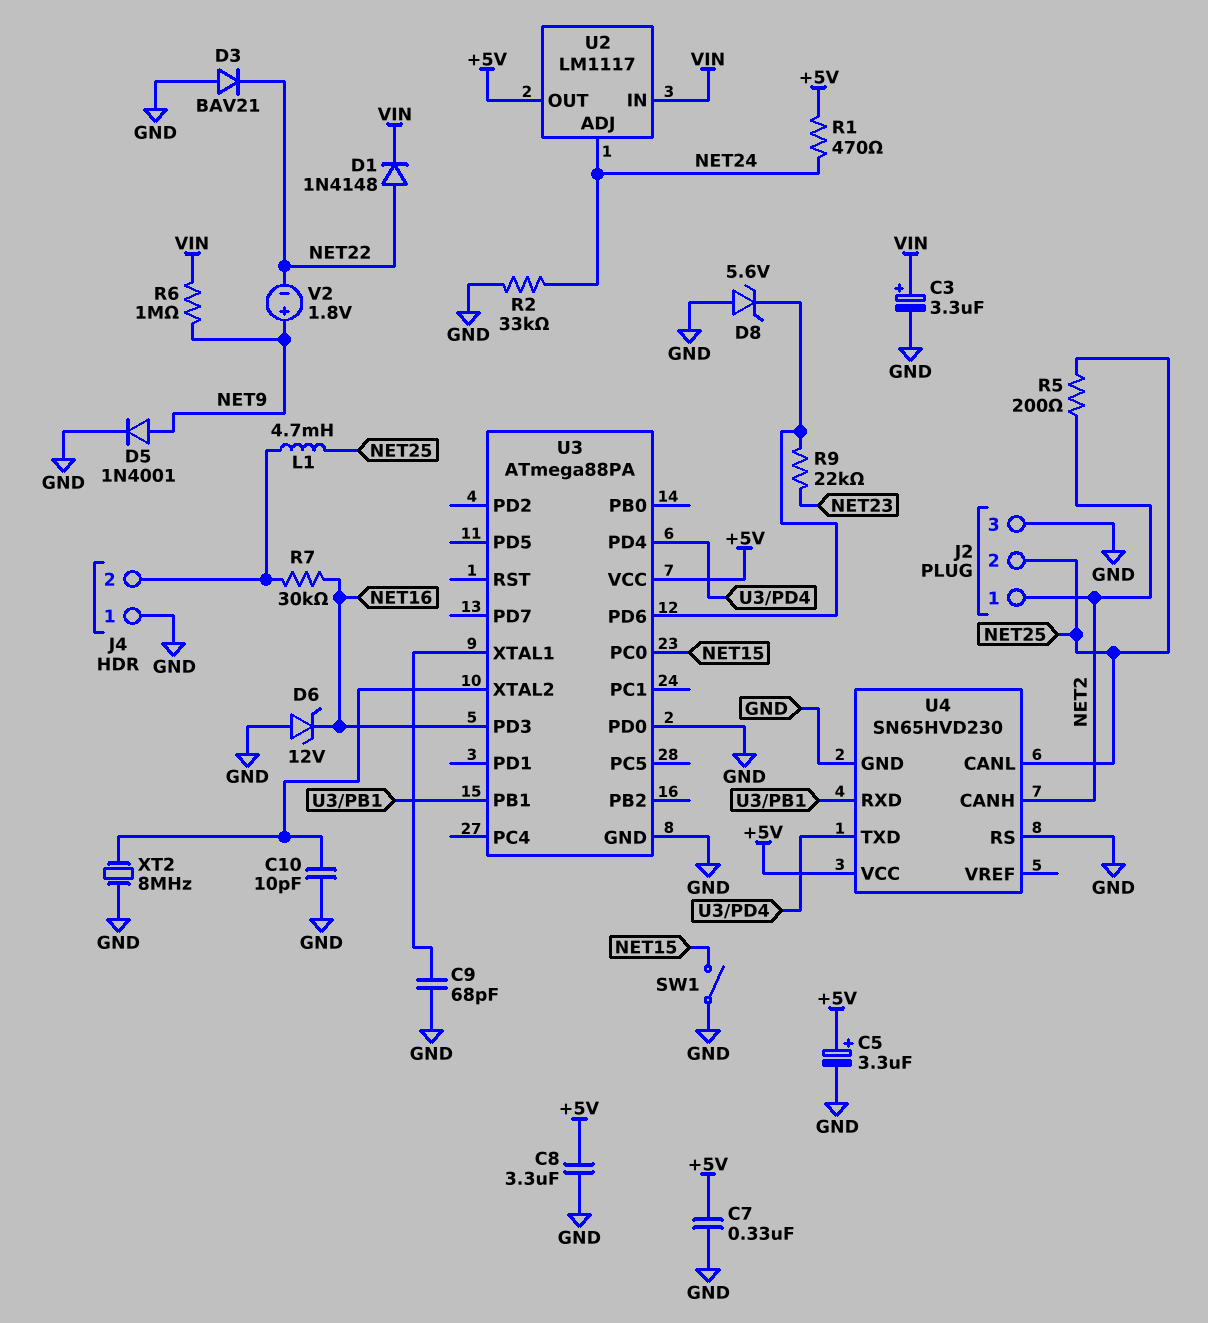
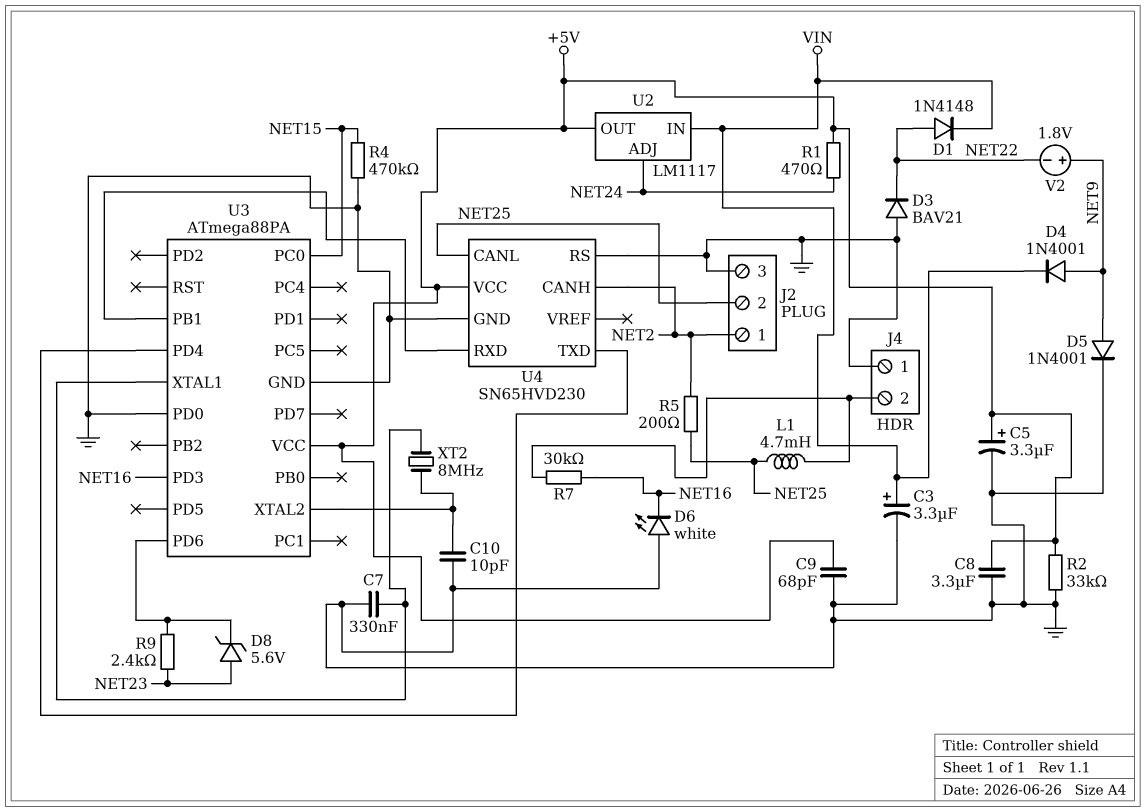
C7: 330nF (+5V, GND) -> 330nF (GND, U3/XTAL1)
C9: 68pF (GND, U3/XTAL1) -> 68pF (+5V, GND)
D4: none -> diode 1N4001 (A NET9, K VIN)
D6: zener 12V (A GND, K NET16) -> LED white (A GND, K NET16)
D8: zener 5.6V (A GND, K U3/PD6) -> zener 5.6V (A NET23, K U3/PD6)
R2: 33k (GND, NET24) -> 33k (+5V, GND)
R4: none -> 470k (GND, NET15)
R6: 1M (NET9, VIN) -> none
R9: 22k (NET23, U3/PD6) -> 2.4k (NET23, U3/PD6)
SW1: switch (GND, NET15) -> none
XT2: 8MHz (GND, U3/XTAL2) -> 8MHz (U3/XTAL1, U3/XTAL2)

